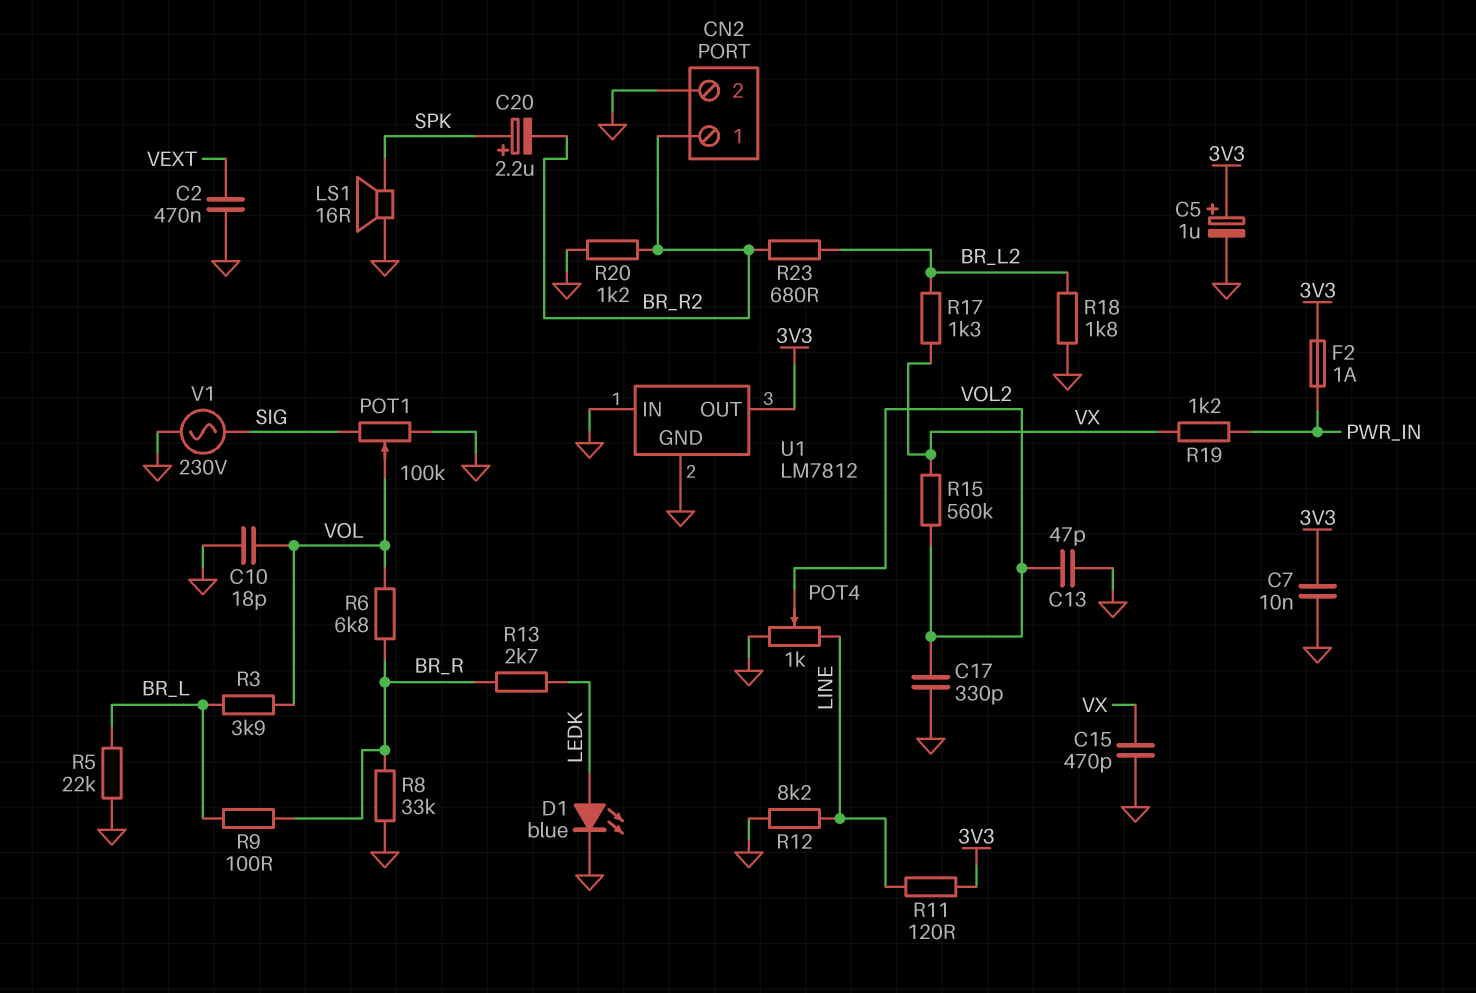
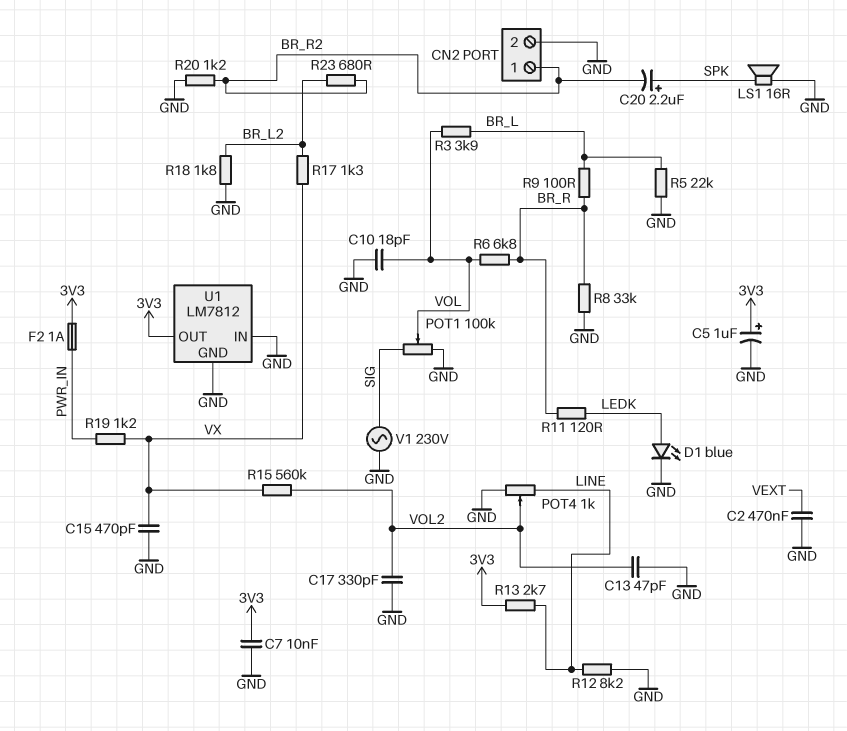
R11: 120 (3V3, LINE) -> 120 (BR_R, LEDK)
R13: 2.7k (BR_R, LEDK) -> 2.7k (3V3, LINE)

